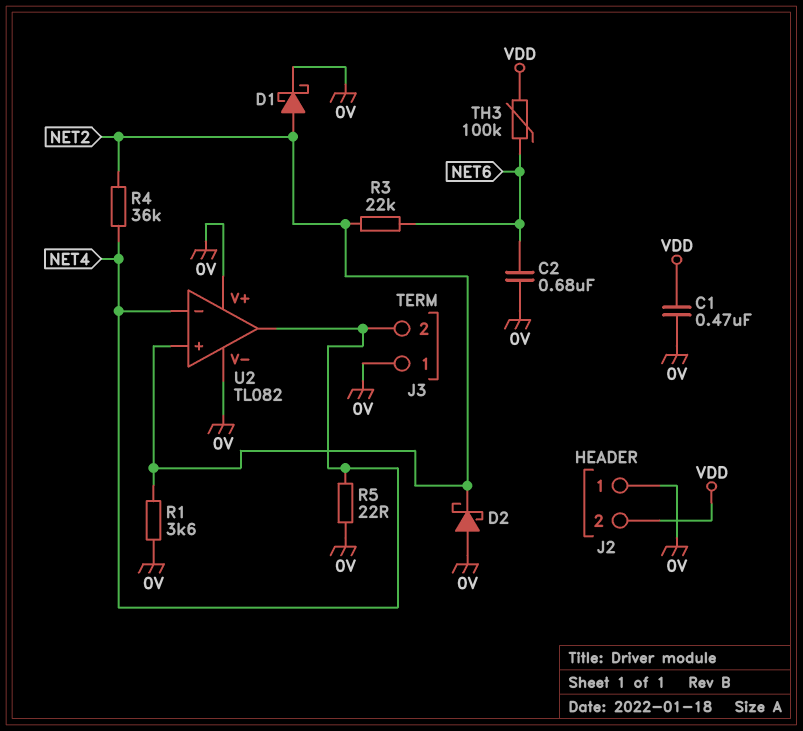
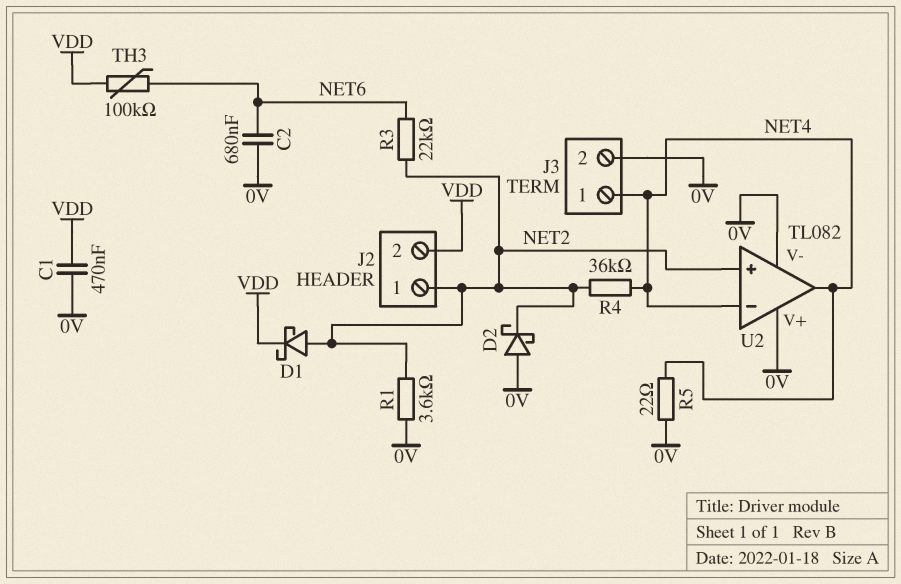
D1: schottky (A NET2, K 0V) -> schottky (A NET2, K VDD)
J2 pin 1: 0V -> NET2
J3 pin 1: 0V -> NET4
J3 pin 2: NET4 -> 0V

